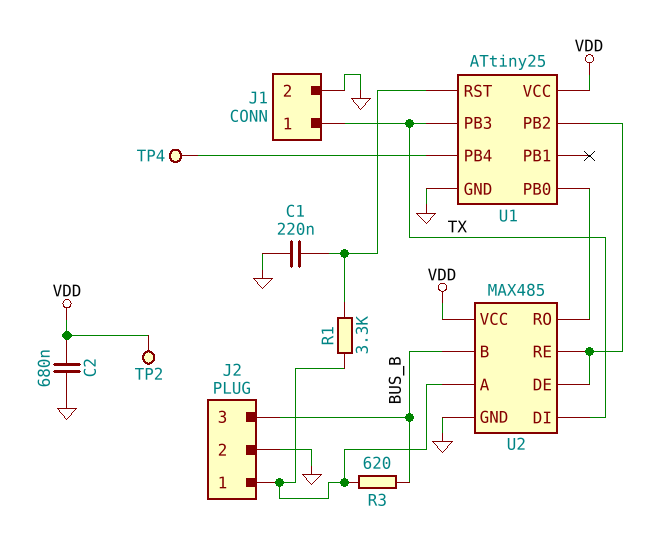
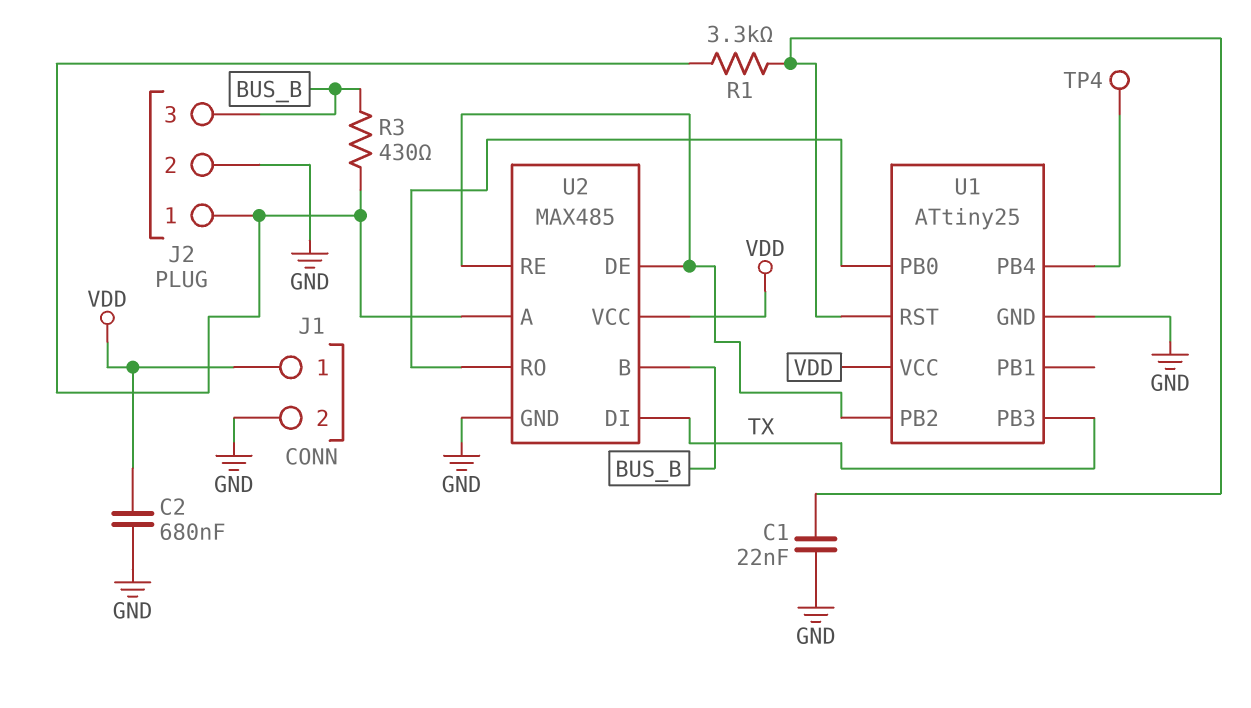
C1: 220nF (GND, U1/RST) -> 22nF (GND, U1/RST)
J1 pin 1: TX -> VDD
R3: 620 (BUS_B, J2/1) -> 430 (BUS_B, J2/1)
TP2: test point (VDD) -> none

